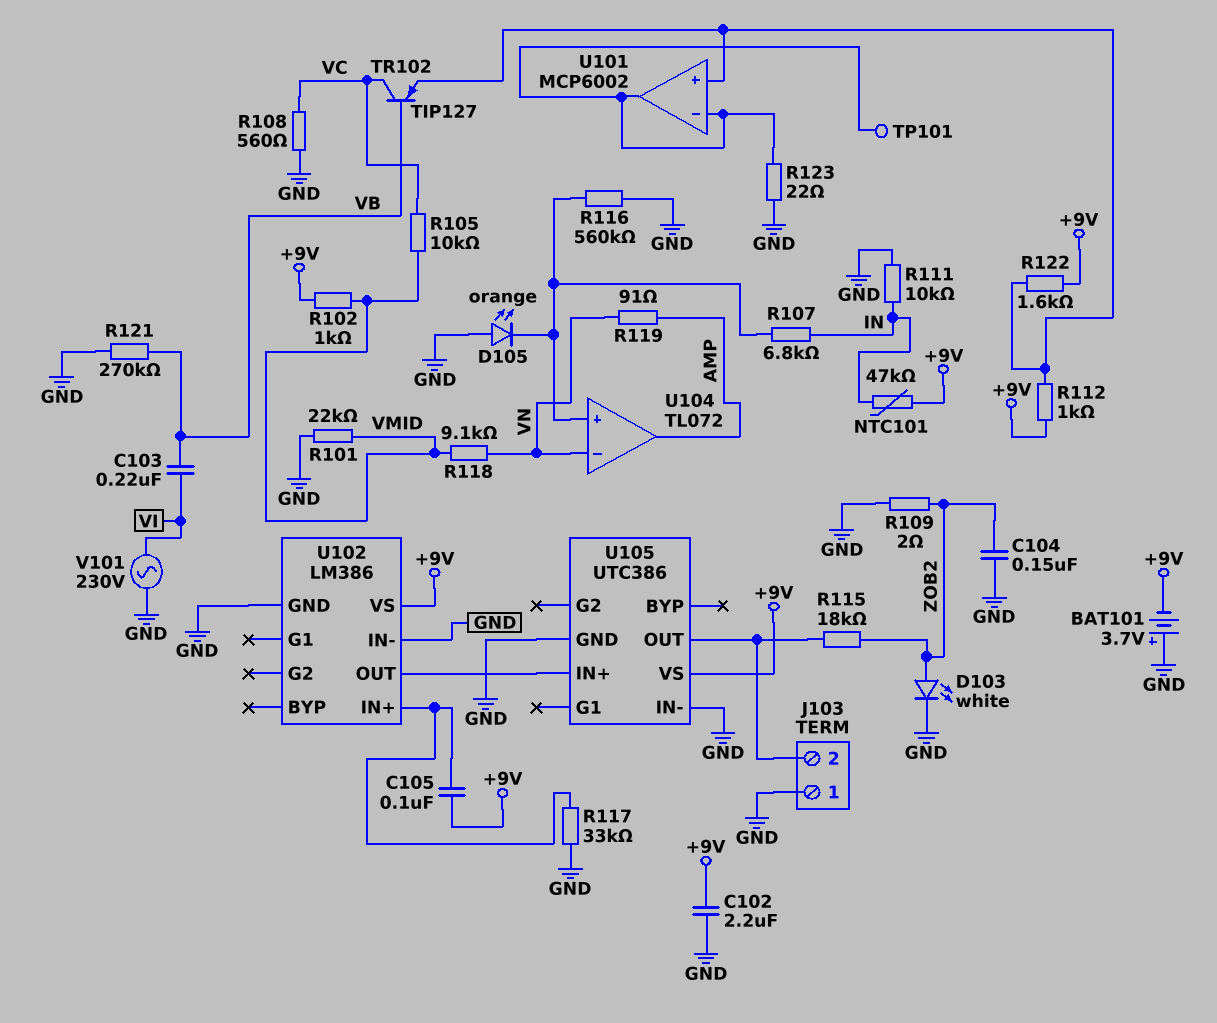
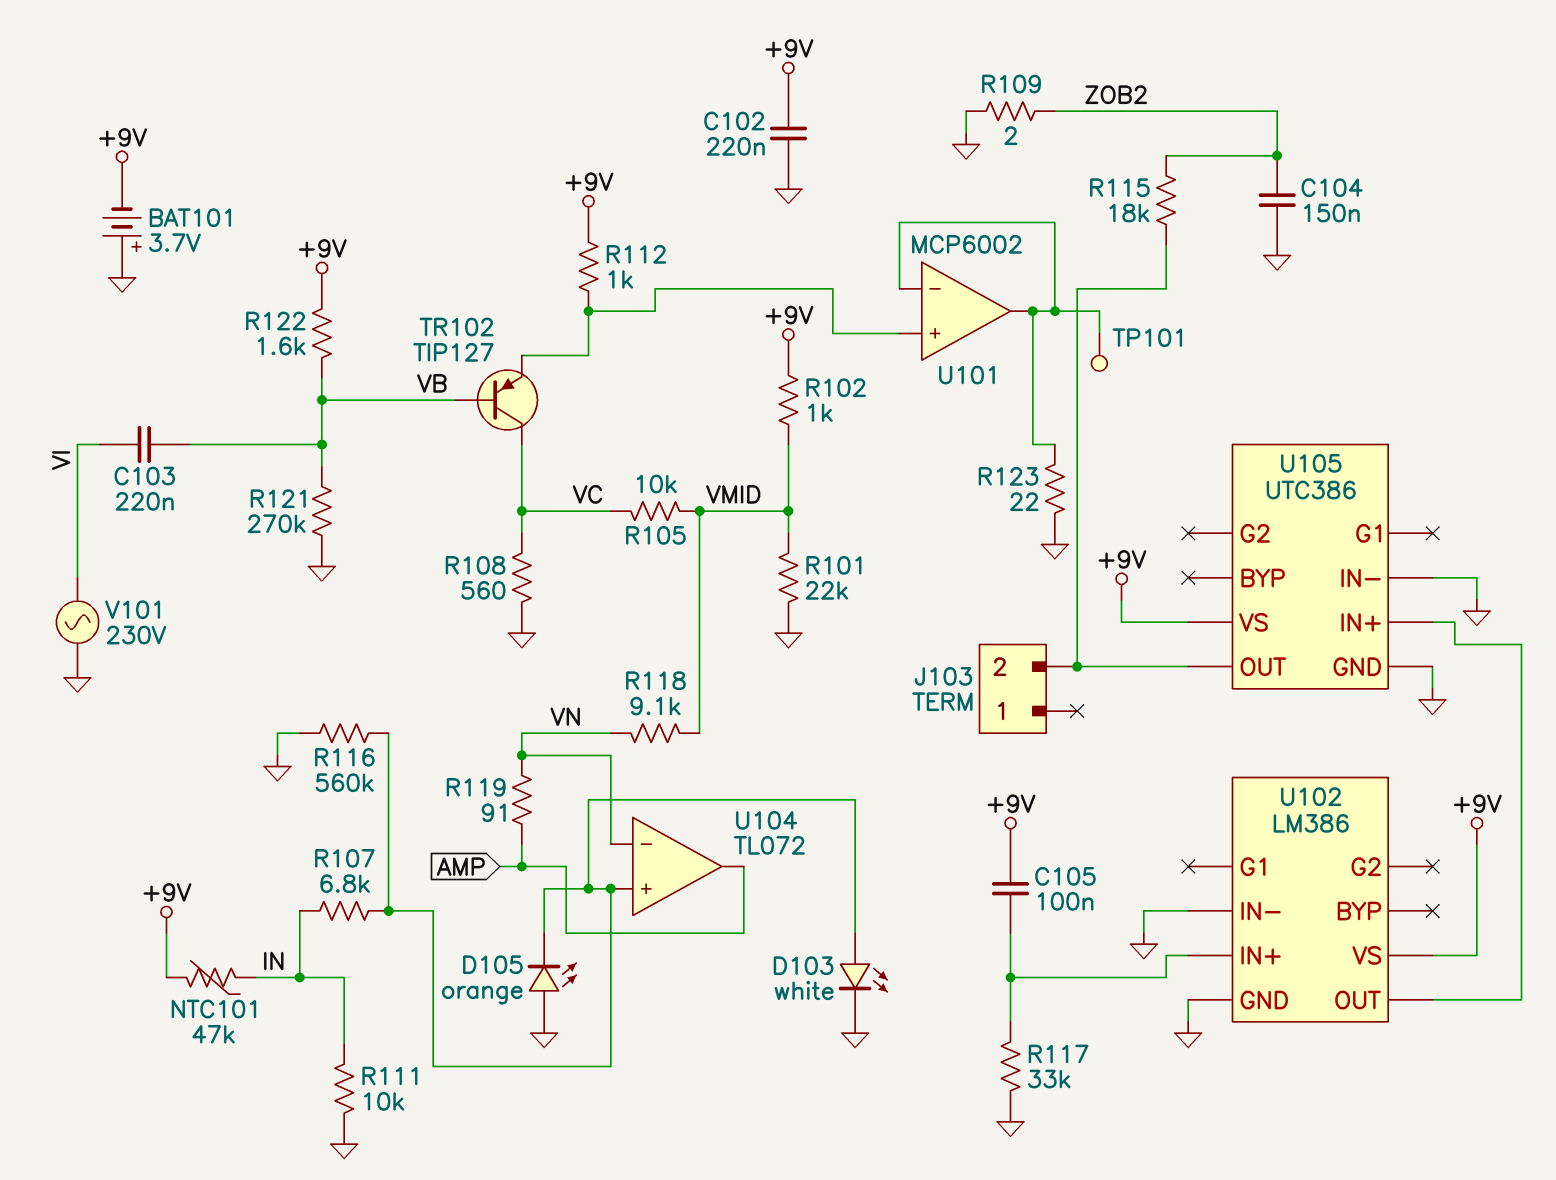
C102: 2.2uF (+9V, GND) -> 220nF (+9V, GND)
D103: LED white (A ZOB2, K GND) -> LED white (A U104/in+, K GND)
J103 pin 1: GND -> none
R122: 1.6k (+9V, U101/in+) -> 1.6k (+9V, VB)

